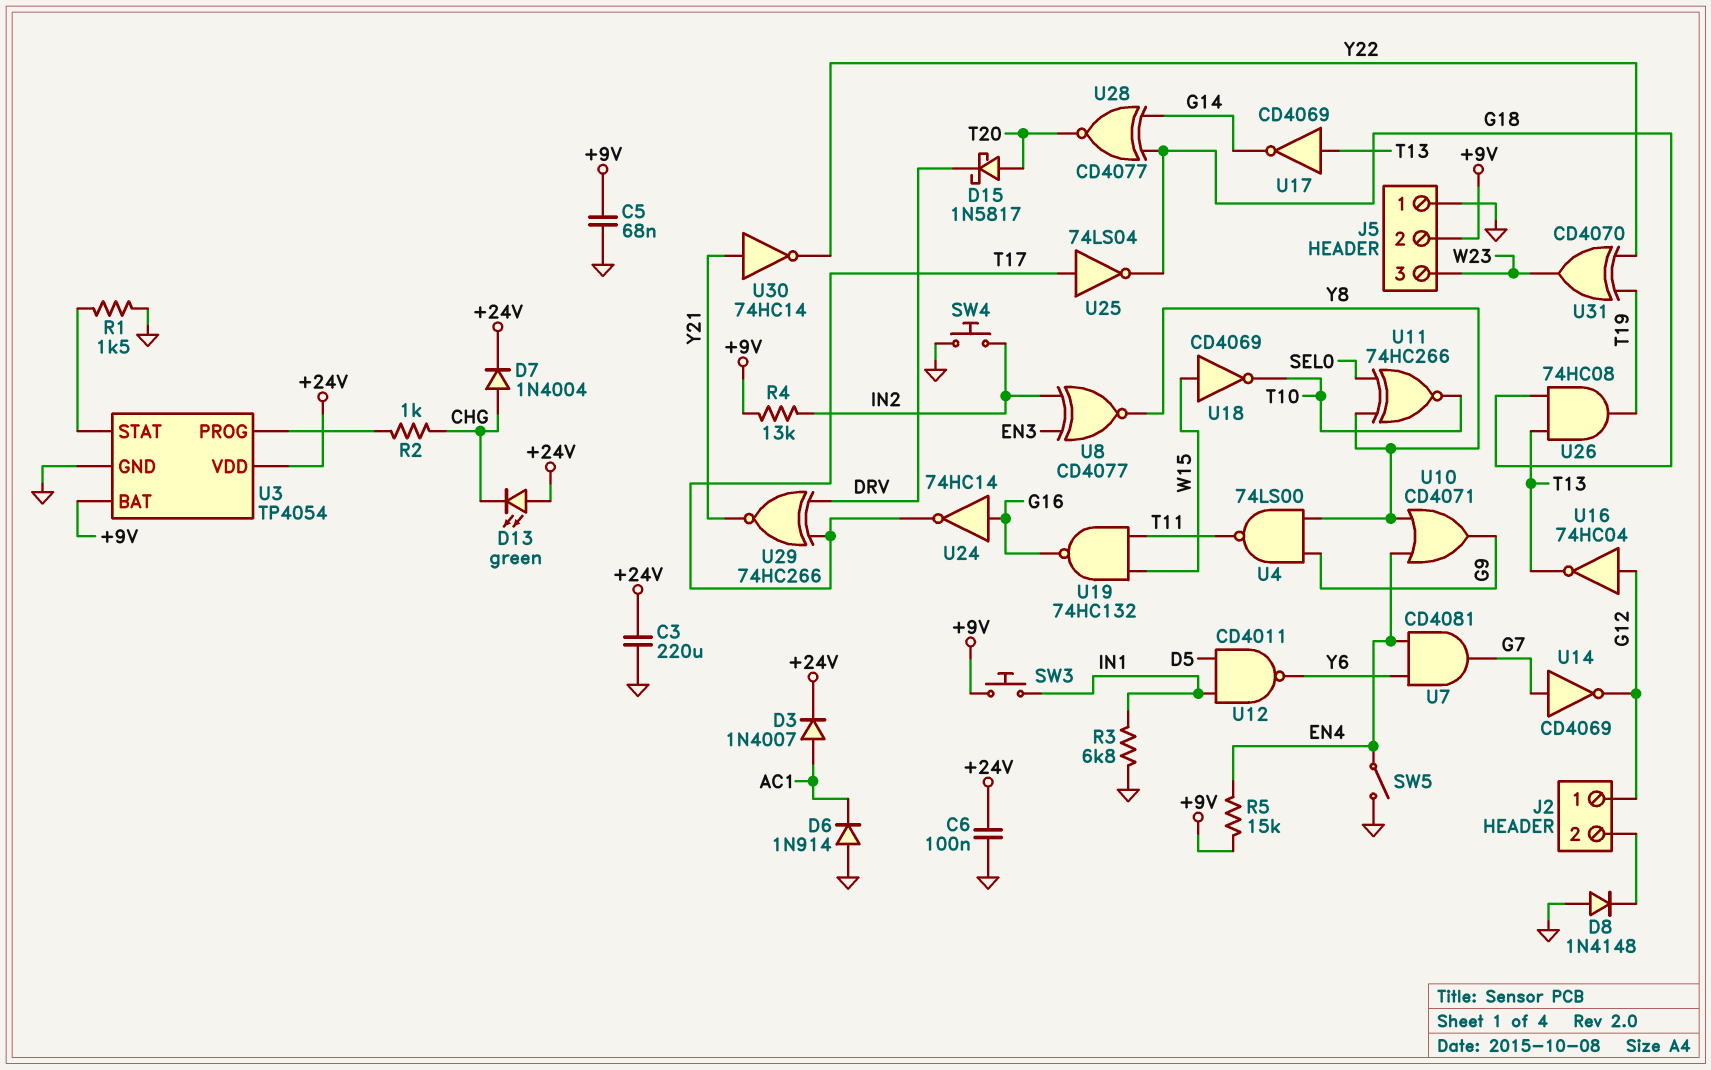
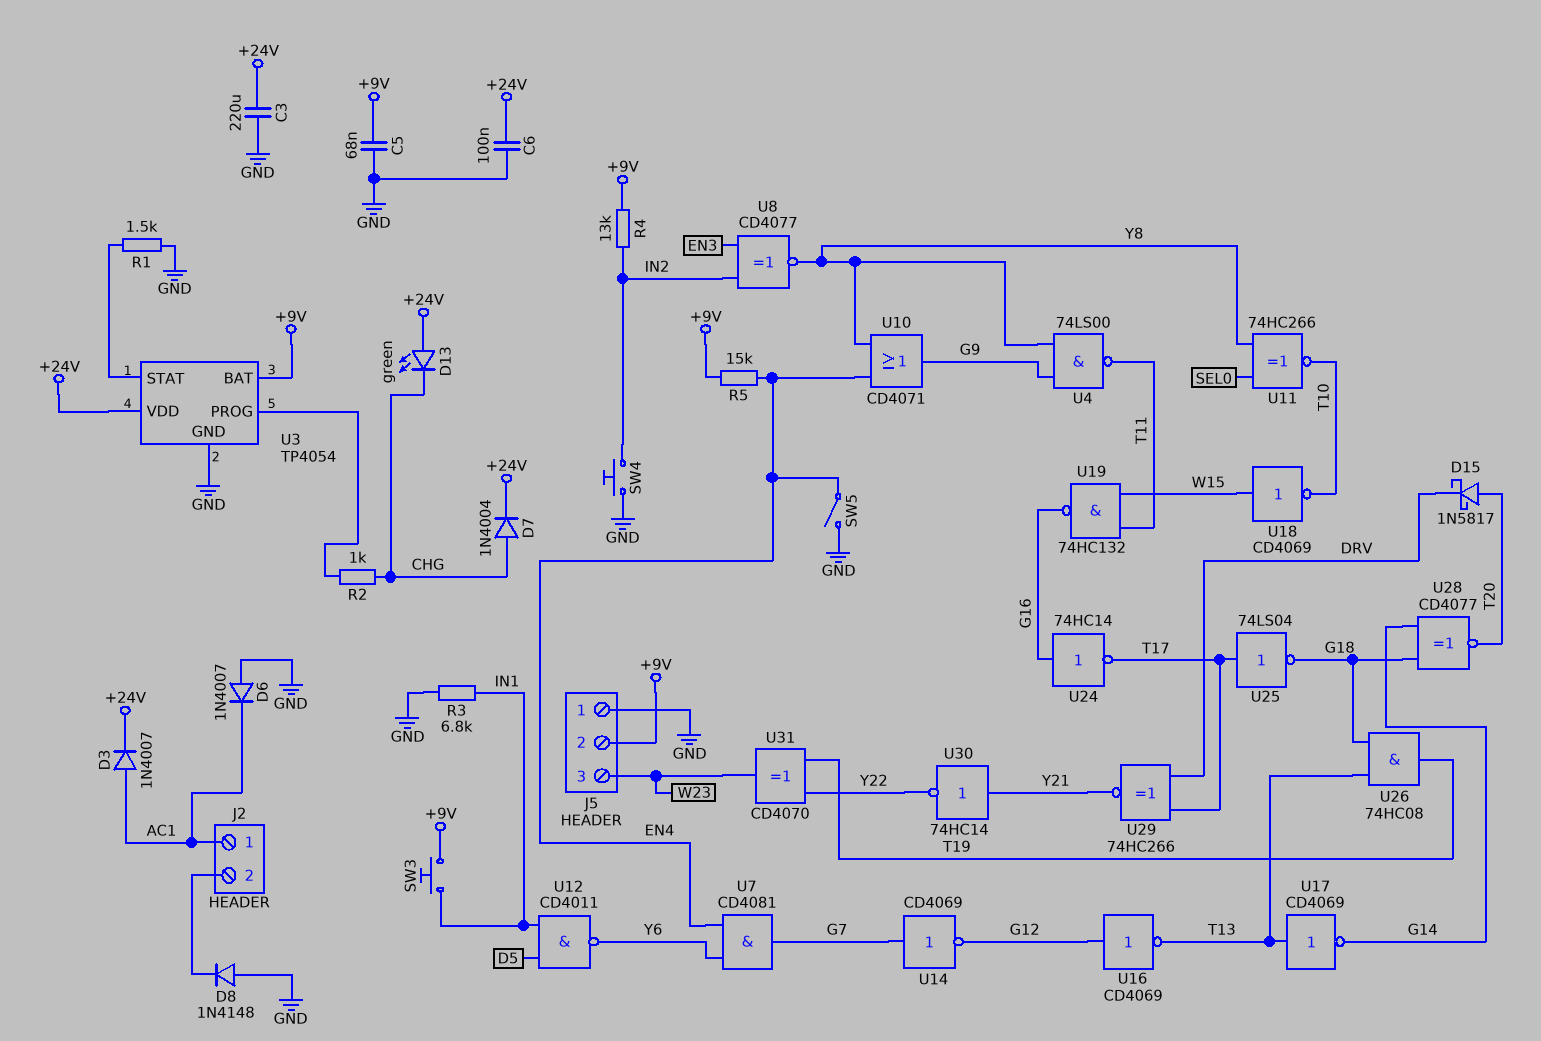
D6: diode 1N914 (A GND, K AC1) -> diode 1N4007 (A GND, K AC1)
J2 pin 1: G12 -> AC1
U16: NOT 74HC04 (in G12, out T13) -> NOT CD4069 (in G12, out T13)

